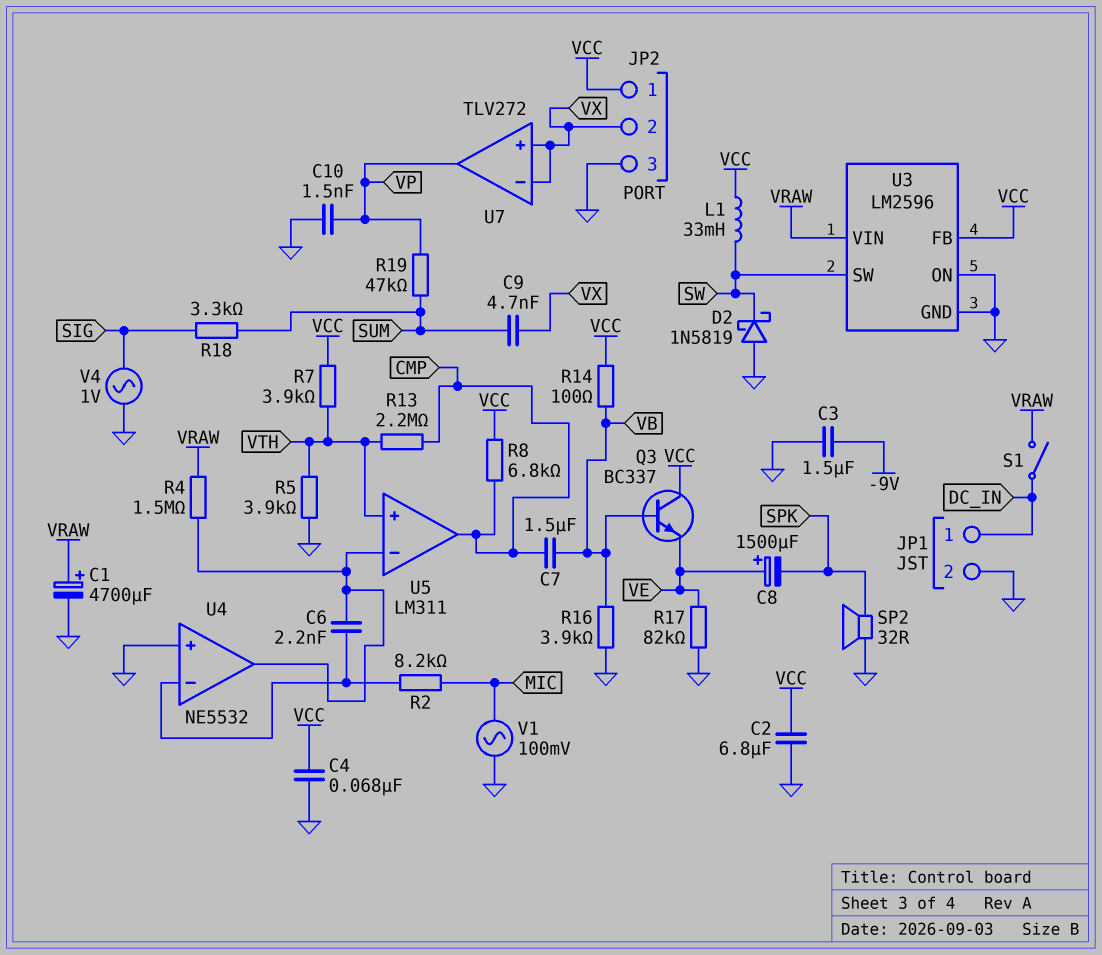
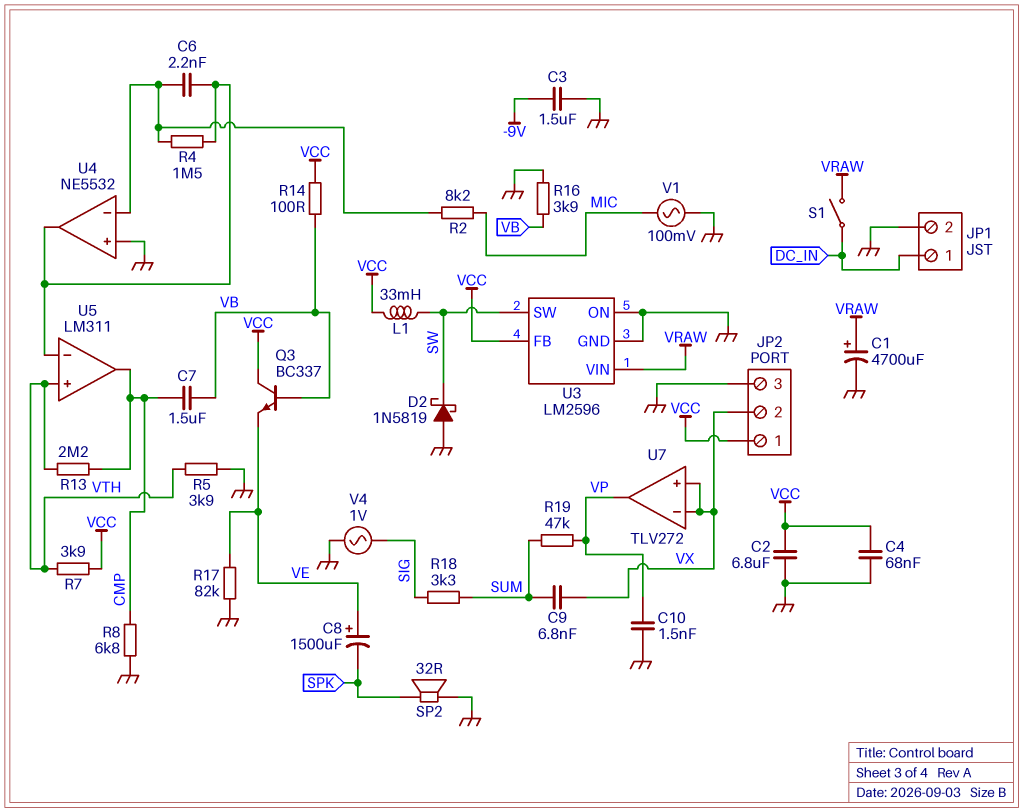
C9: 4.7nF (SUM, VX) -> 6.8nF (SUM, VX)
R4: 1.5M (U4/out, VRAW) -> 1.5M (U4/in-, U4/out)
R8: 6.8k (CMP, VCC) -> 6.8k (CMP, GND)

